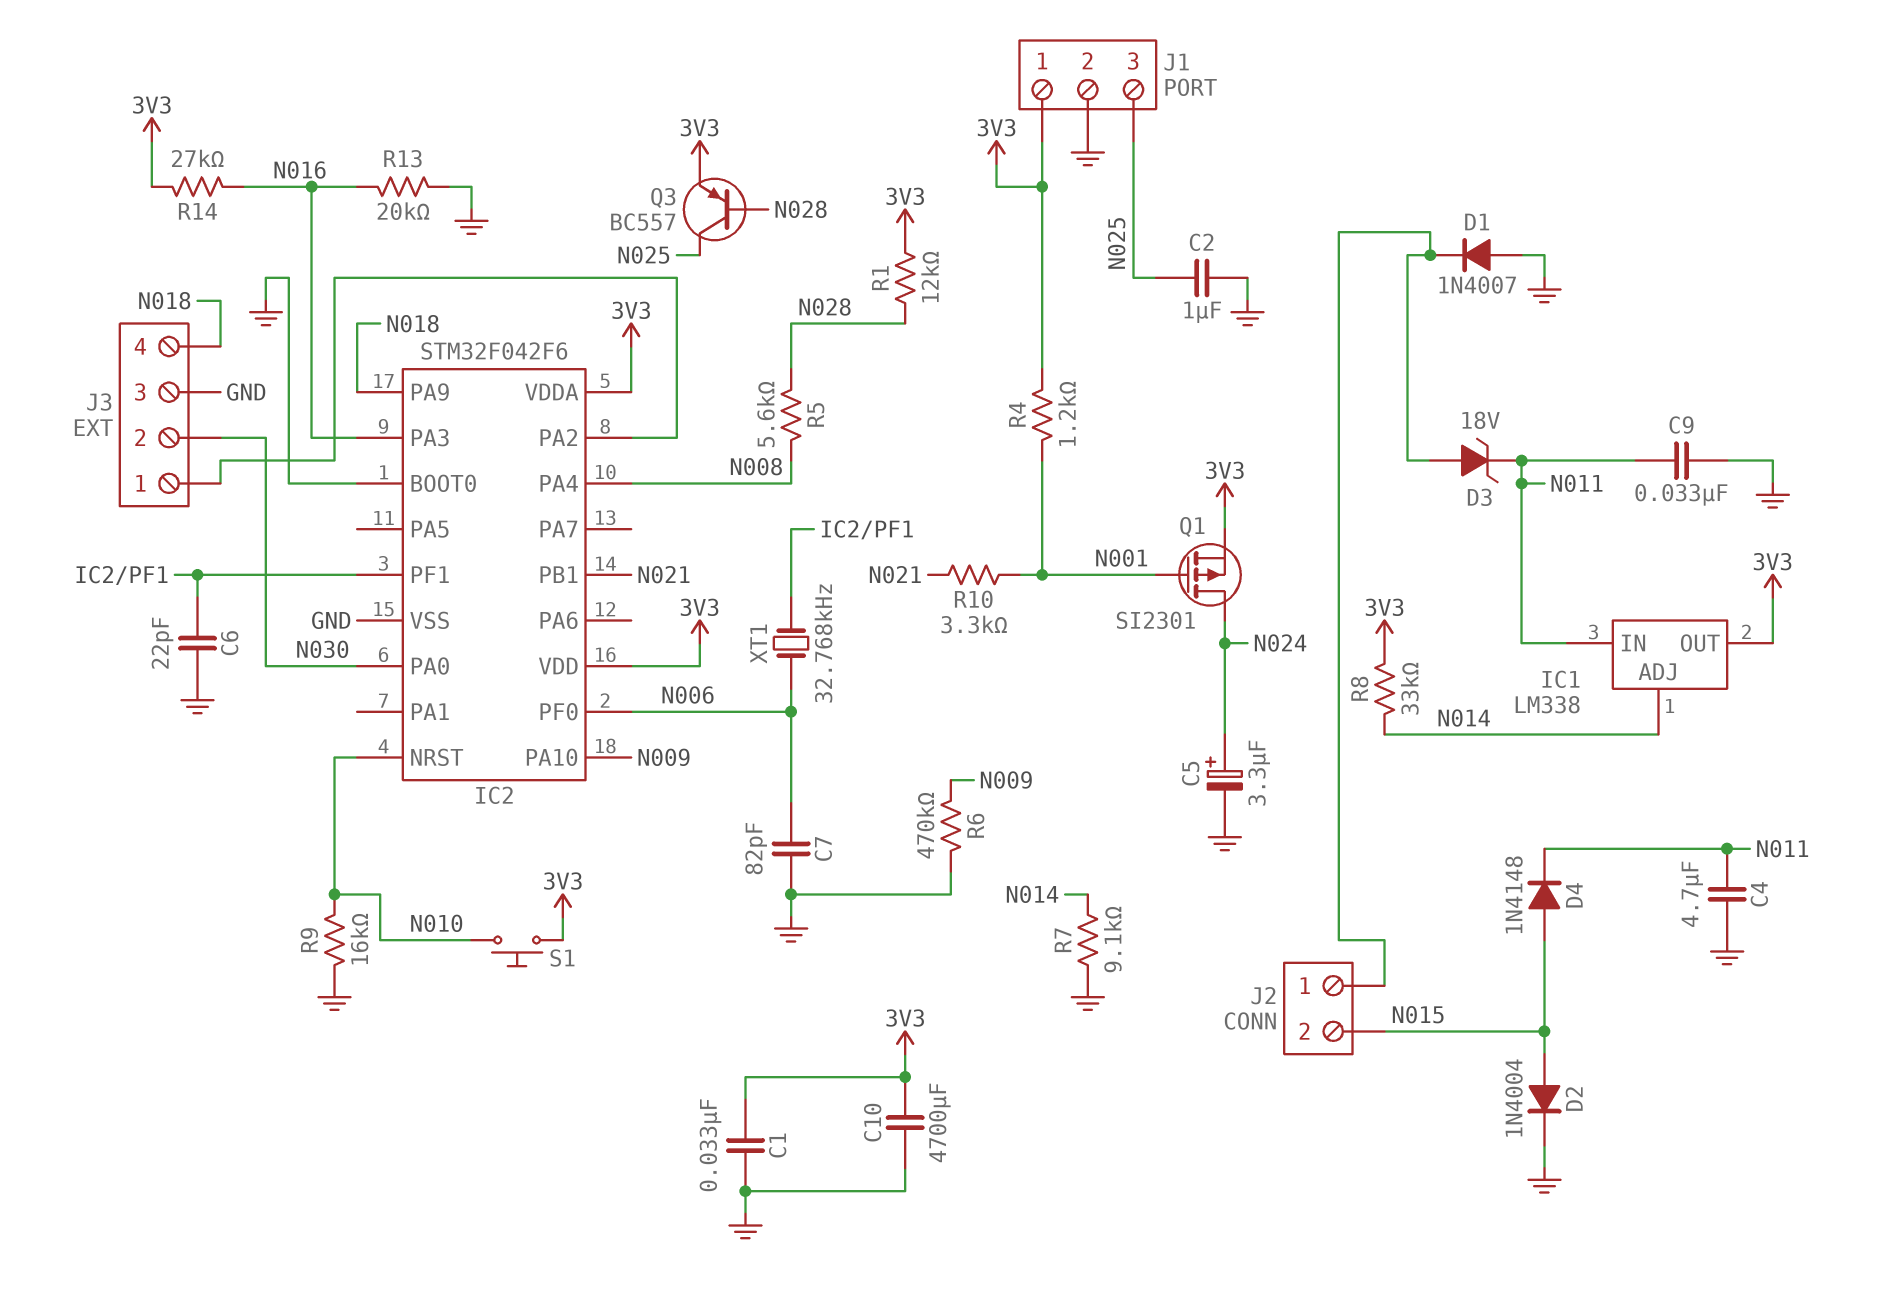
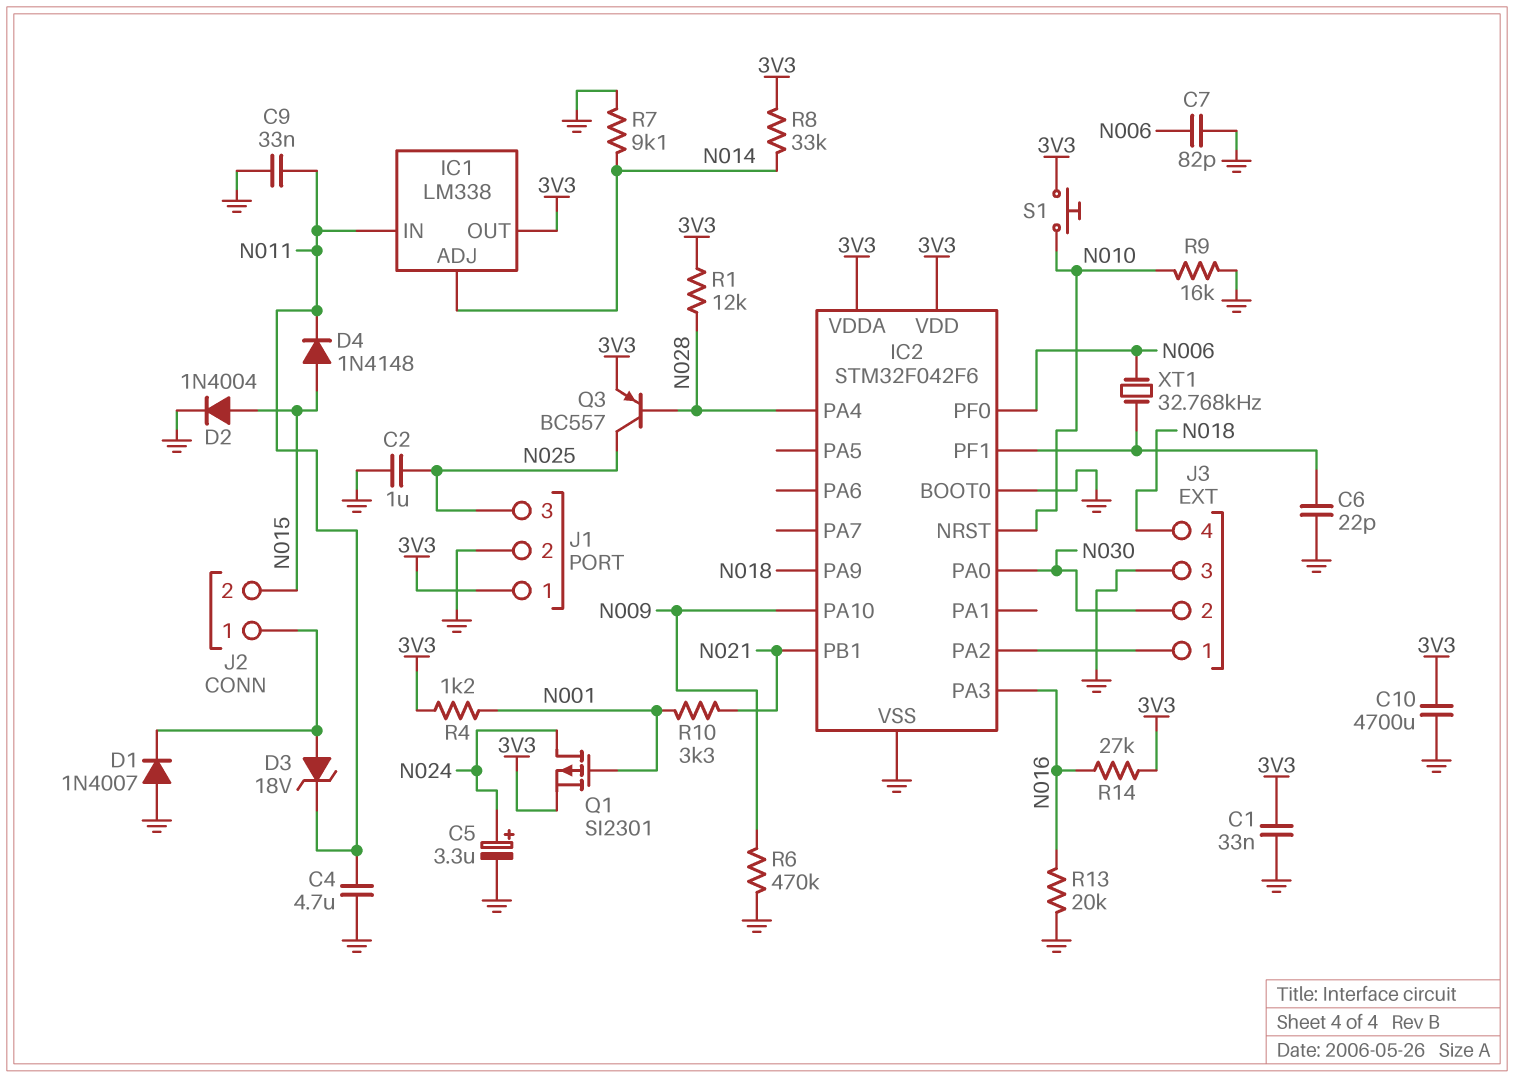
IC2 pin PA4: N008 -> N028
R5: 5.6k (N008, N028) -> none

